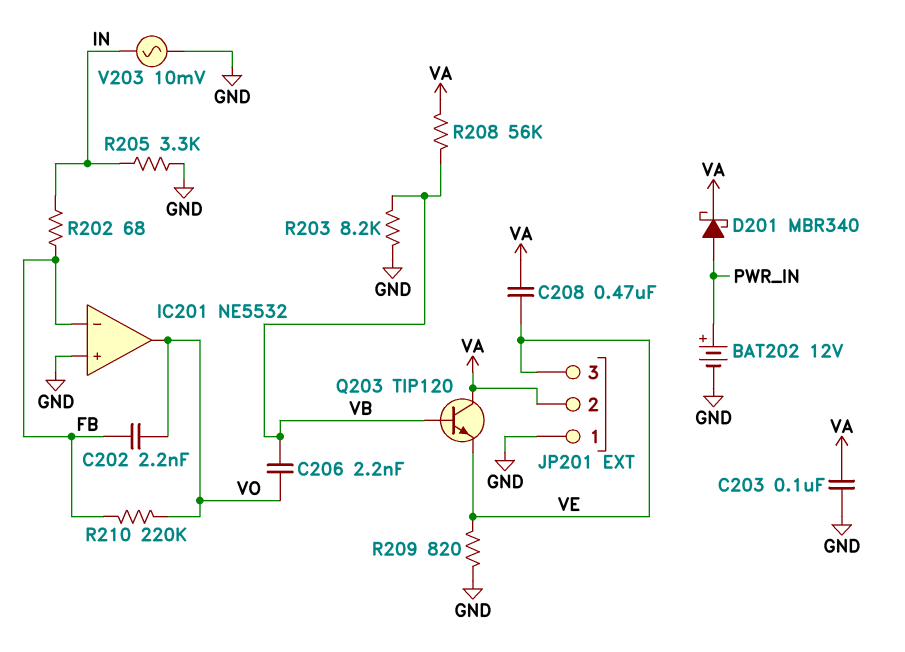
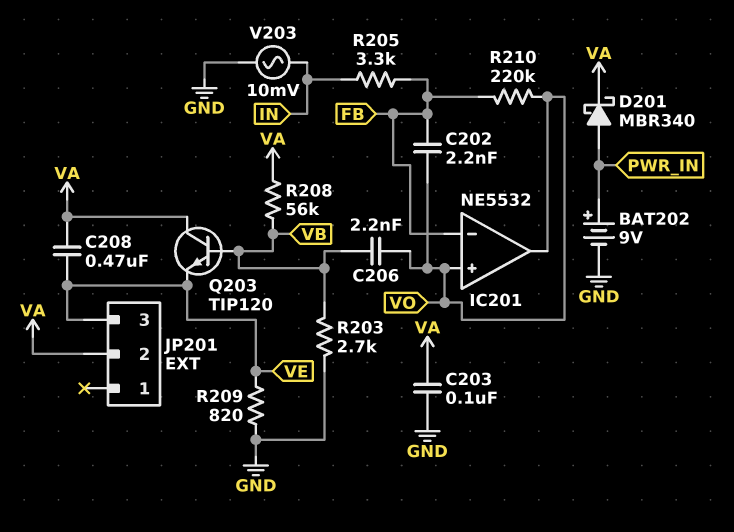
BAT202: 12V (plus PWR_IN, minus GND) -> 9V (plus PWR_IN, minus GND)
IC201 pin in+: GND -> VO
JP201 pin 1: GND -> none
R202: 68 (FB, IN) -> none
R203: 8.2k (GND, VB) -> 2.7k (GND, VB)
R205: 3.3k (GND, IN) -> 3.3k (FB, IN)

